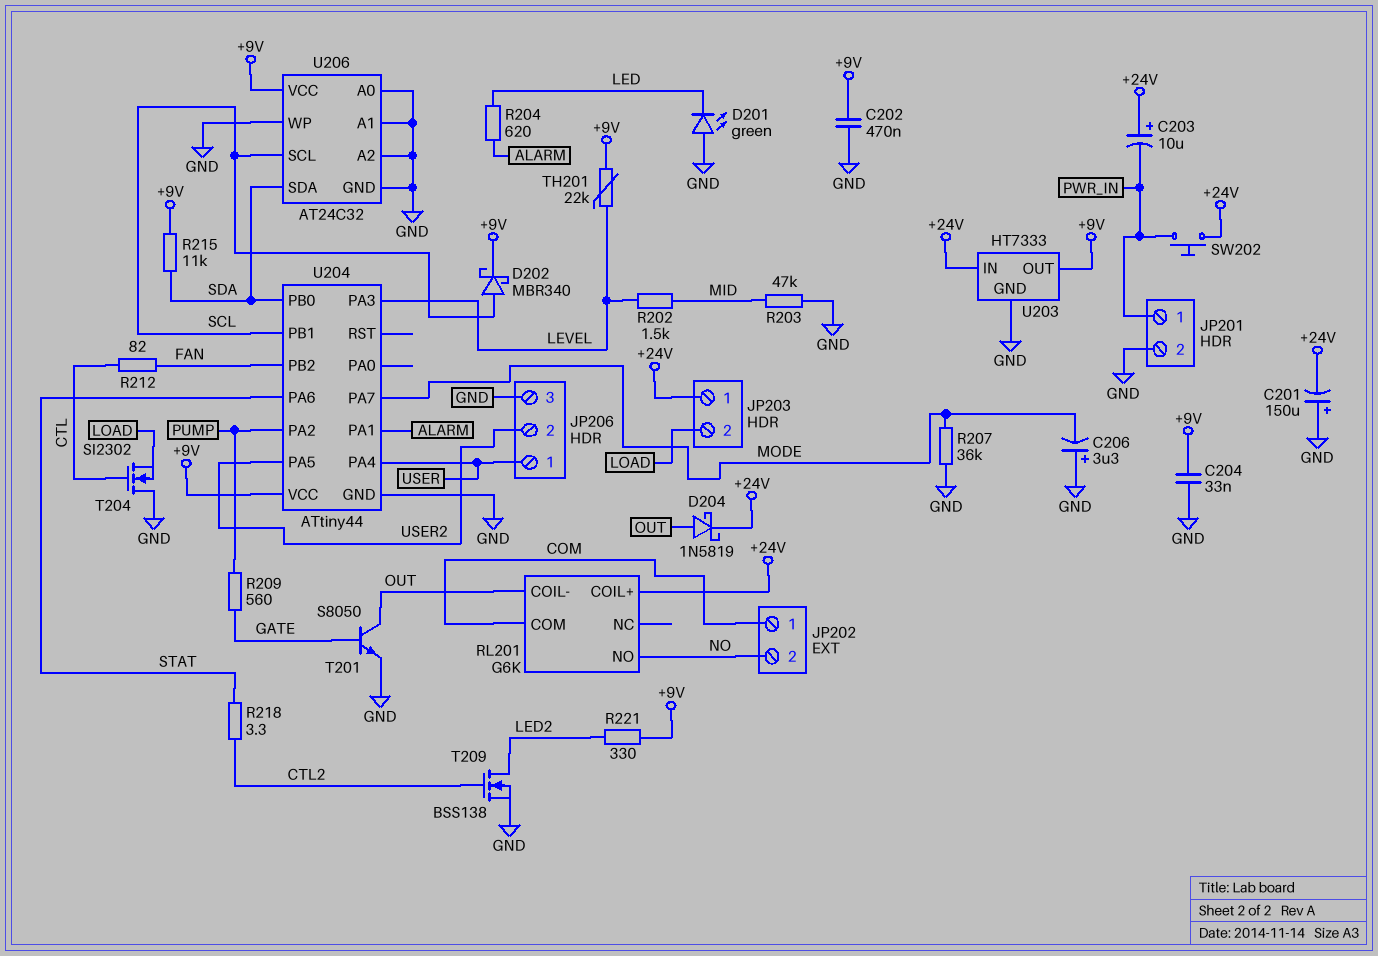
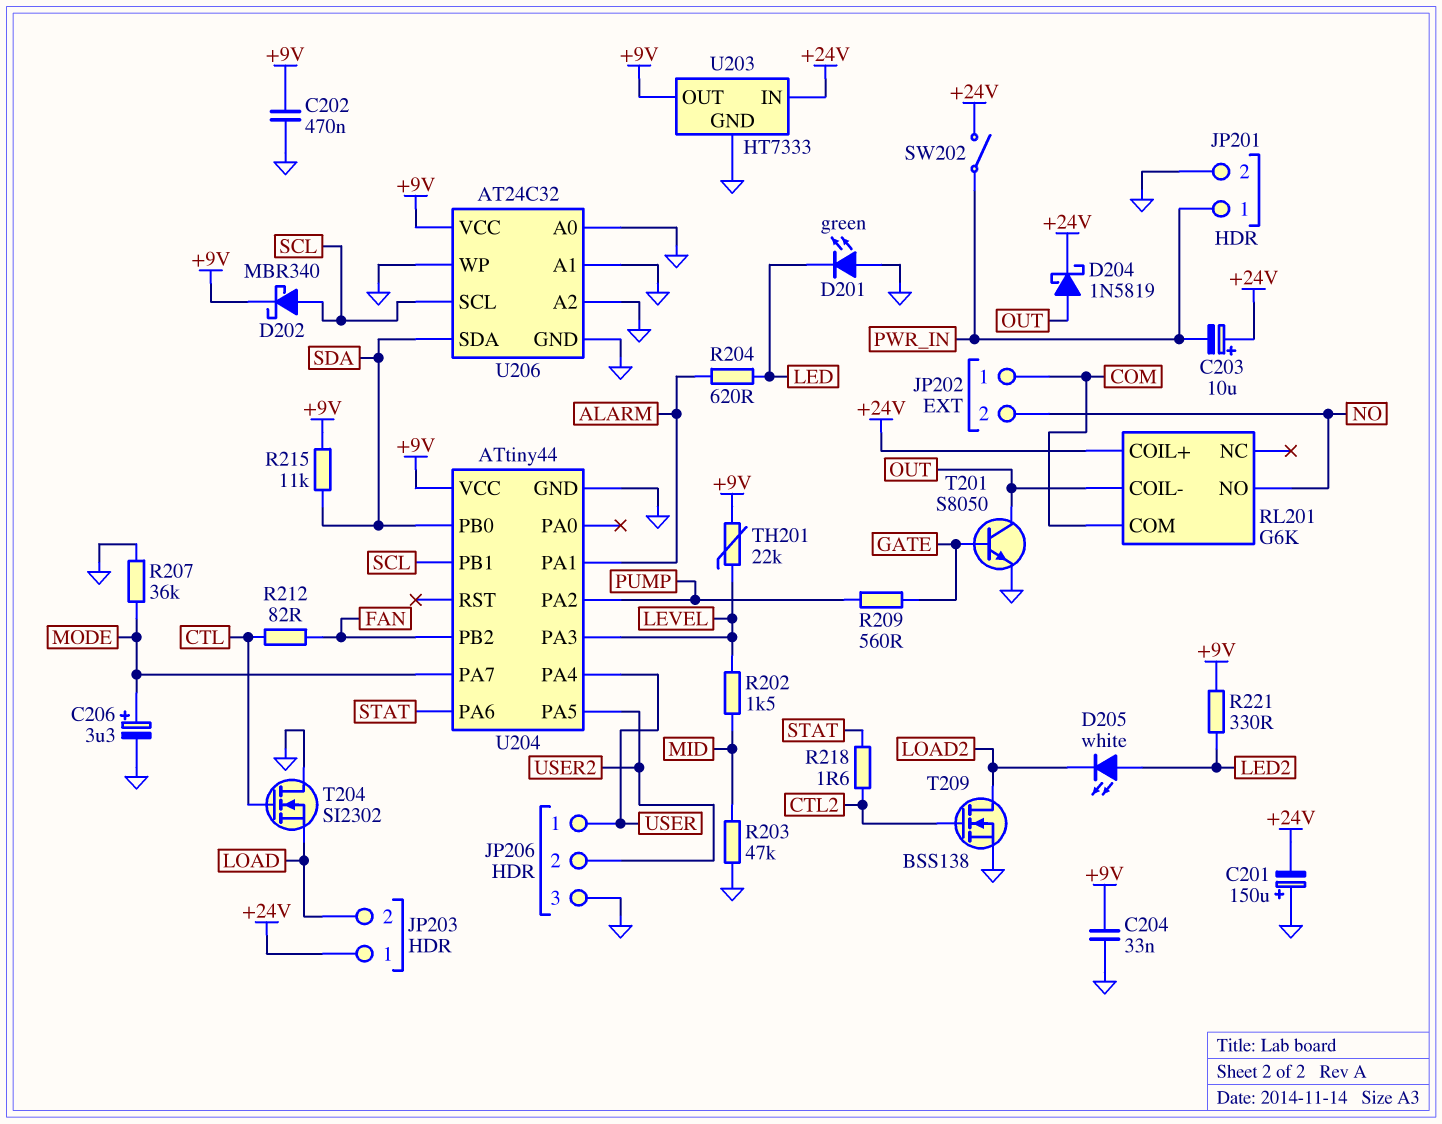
C206: 3.3uF (plus GND, minus MODE) -> 3.3uF (plus MODE, minus GND)
D205: none -> LED white (A LED2, K LOAD2)
R218: 3.3 (CTL2, STAT) -> 1.6 (CTL2, STAT)
SW202: button (+24V, PWR_IN) -> switch (+24V, PWR_IN)
T209: NMOS BSS138 (G CTL2, D LED2, S GND) -> NMOS BSS138 (G CTL2, D LOAD2, S GND)

